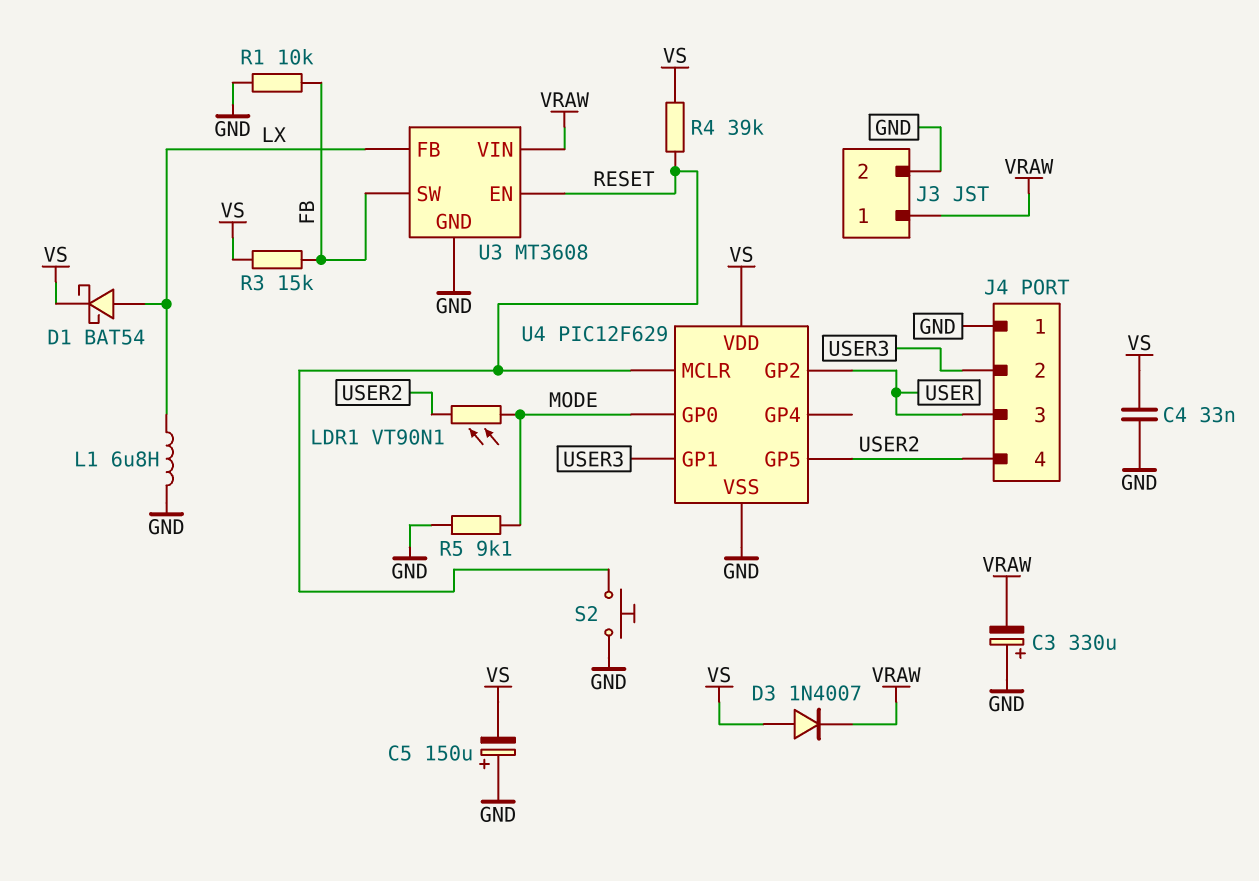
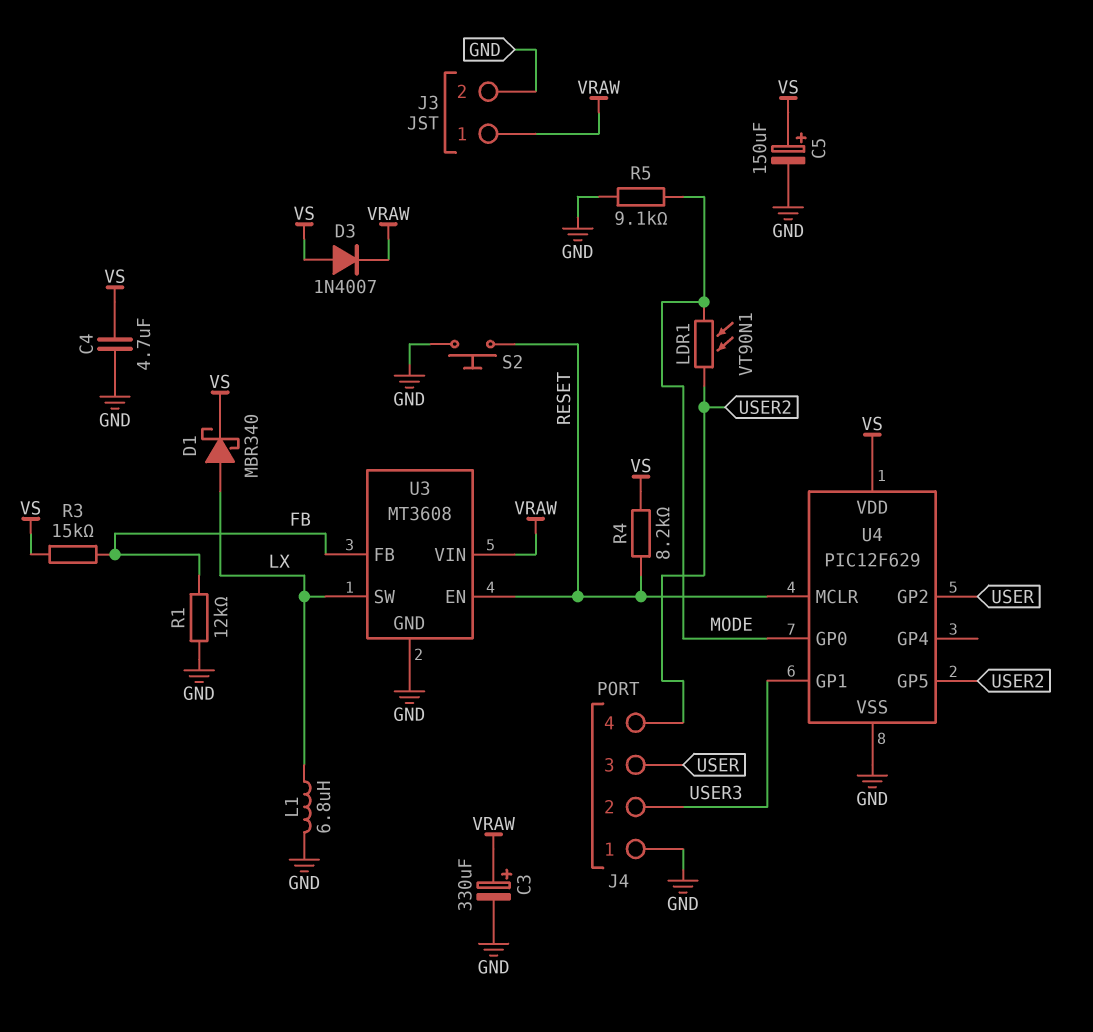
C3: 330uF (plus GND, minus VRAW) -> 330uF (plus VRAW, minus GND)
C4: 33nF (GND, VS) -> 4.7uF (GND, VS)
C5: 150uF (plus GND, minus VS) -> 150uF (plus VS, minus GND)
D1: schottky BAT54 (A LX, K VS) -> schottky MBR340 (A LX, K VS)
R1: 10k (FB, GND) -> 12k (FB, GND)
R4: 39k (RESET, VS) -> 8.2k (RESET, VS)
U3 pin FB: LX -> FB
U3 pin SW: FB -> LX

